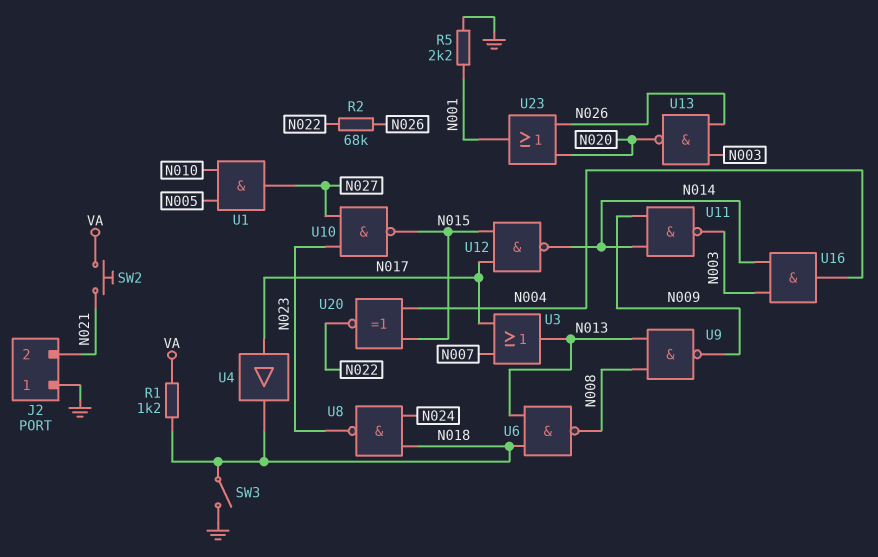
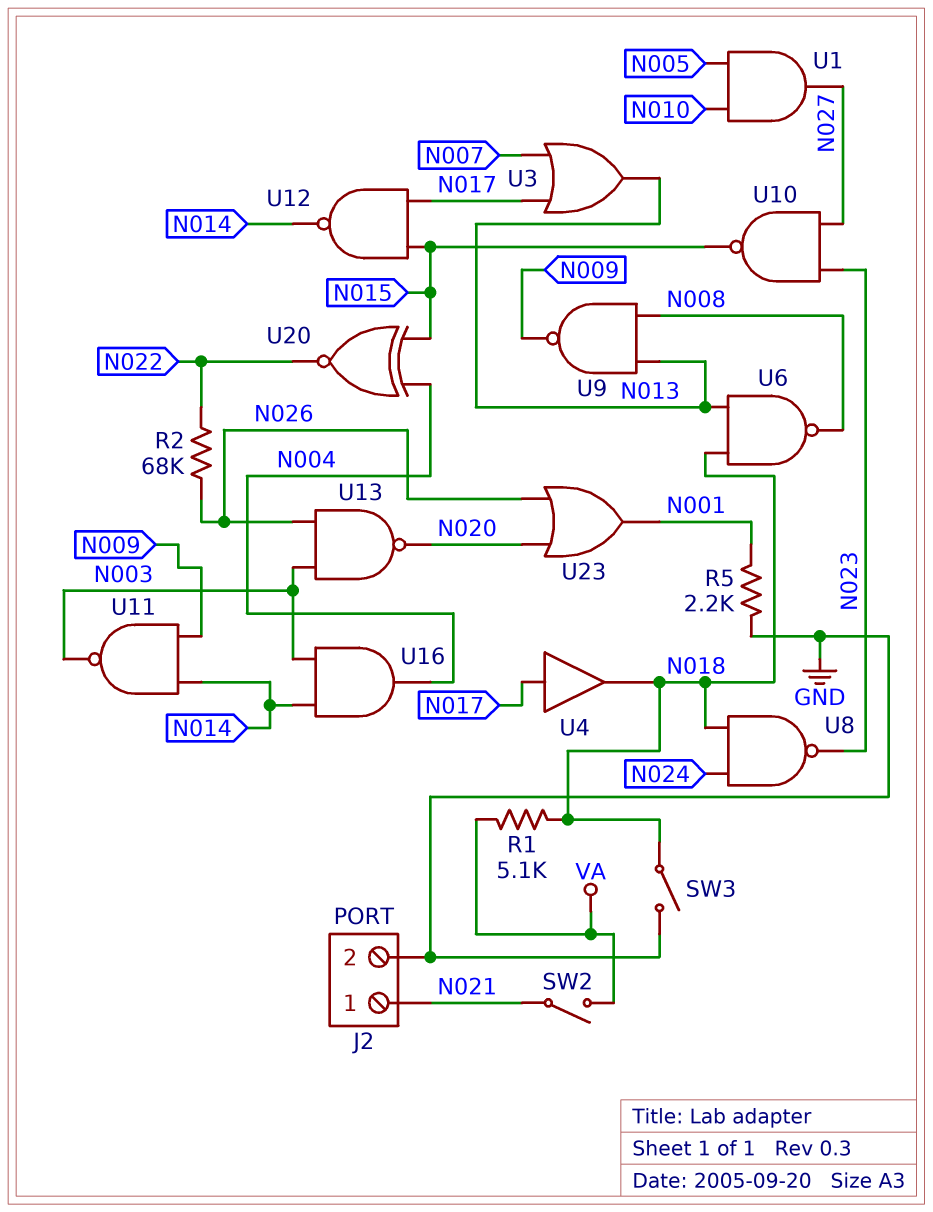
J2 pin 1: GND -> N021
J2 pin 2: N021 -> GND
R1: 1.2k (N018, VA) -> 5.1k (N018, VA)
SW2: button (N021, VA) -> switch (N021, VA)

